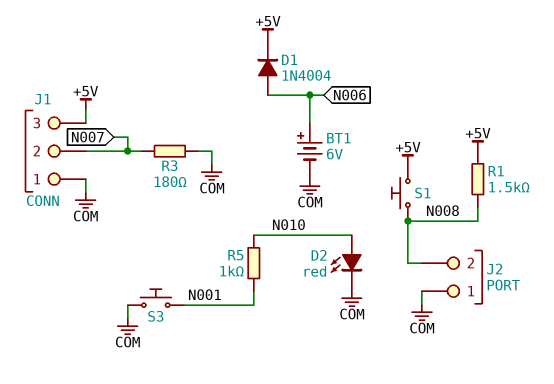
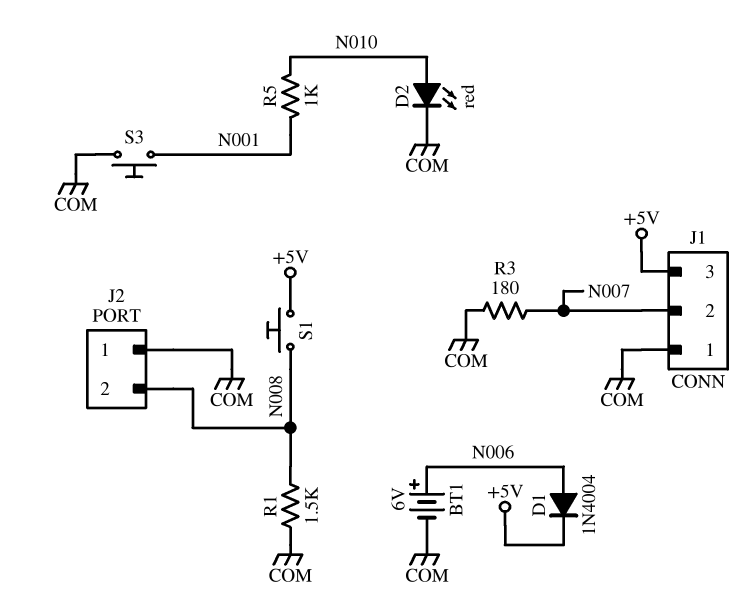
R1: 1.5k (+5V, N008) -> 1.5k (COM, N008)

